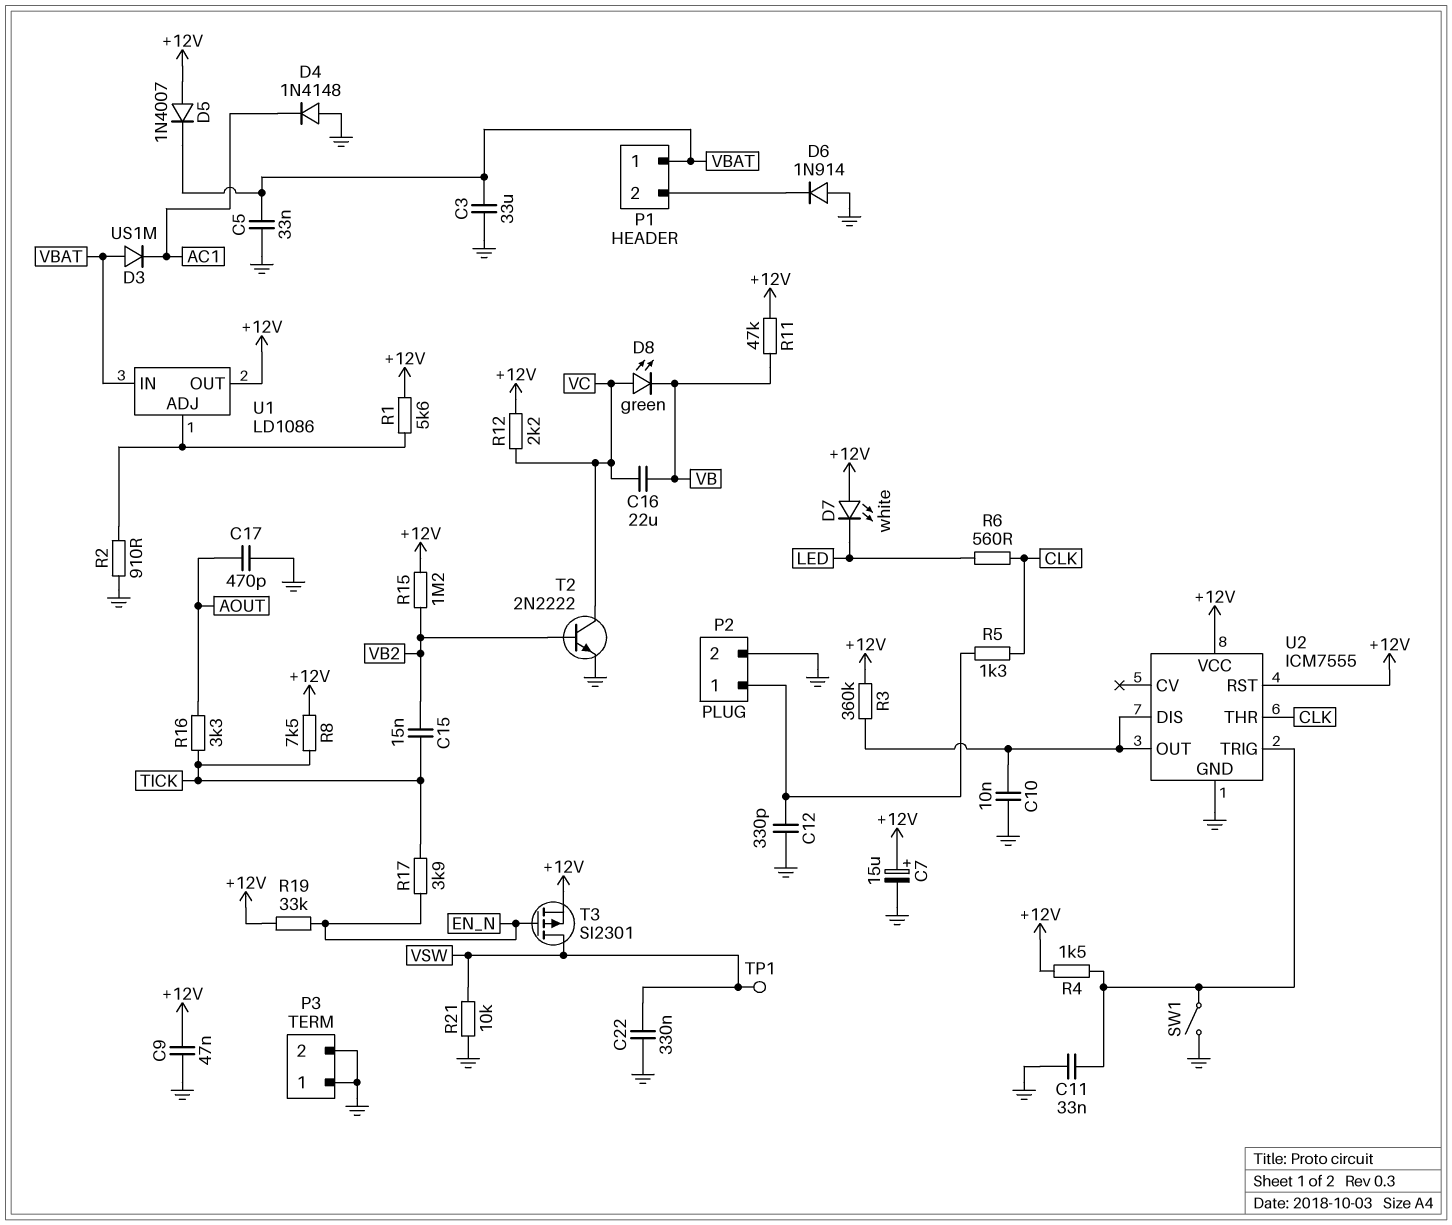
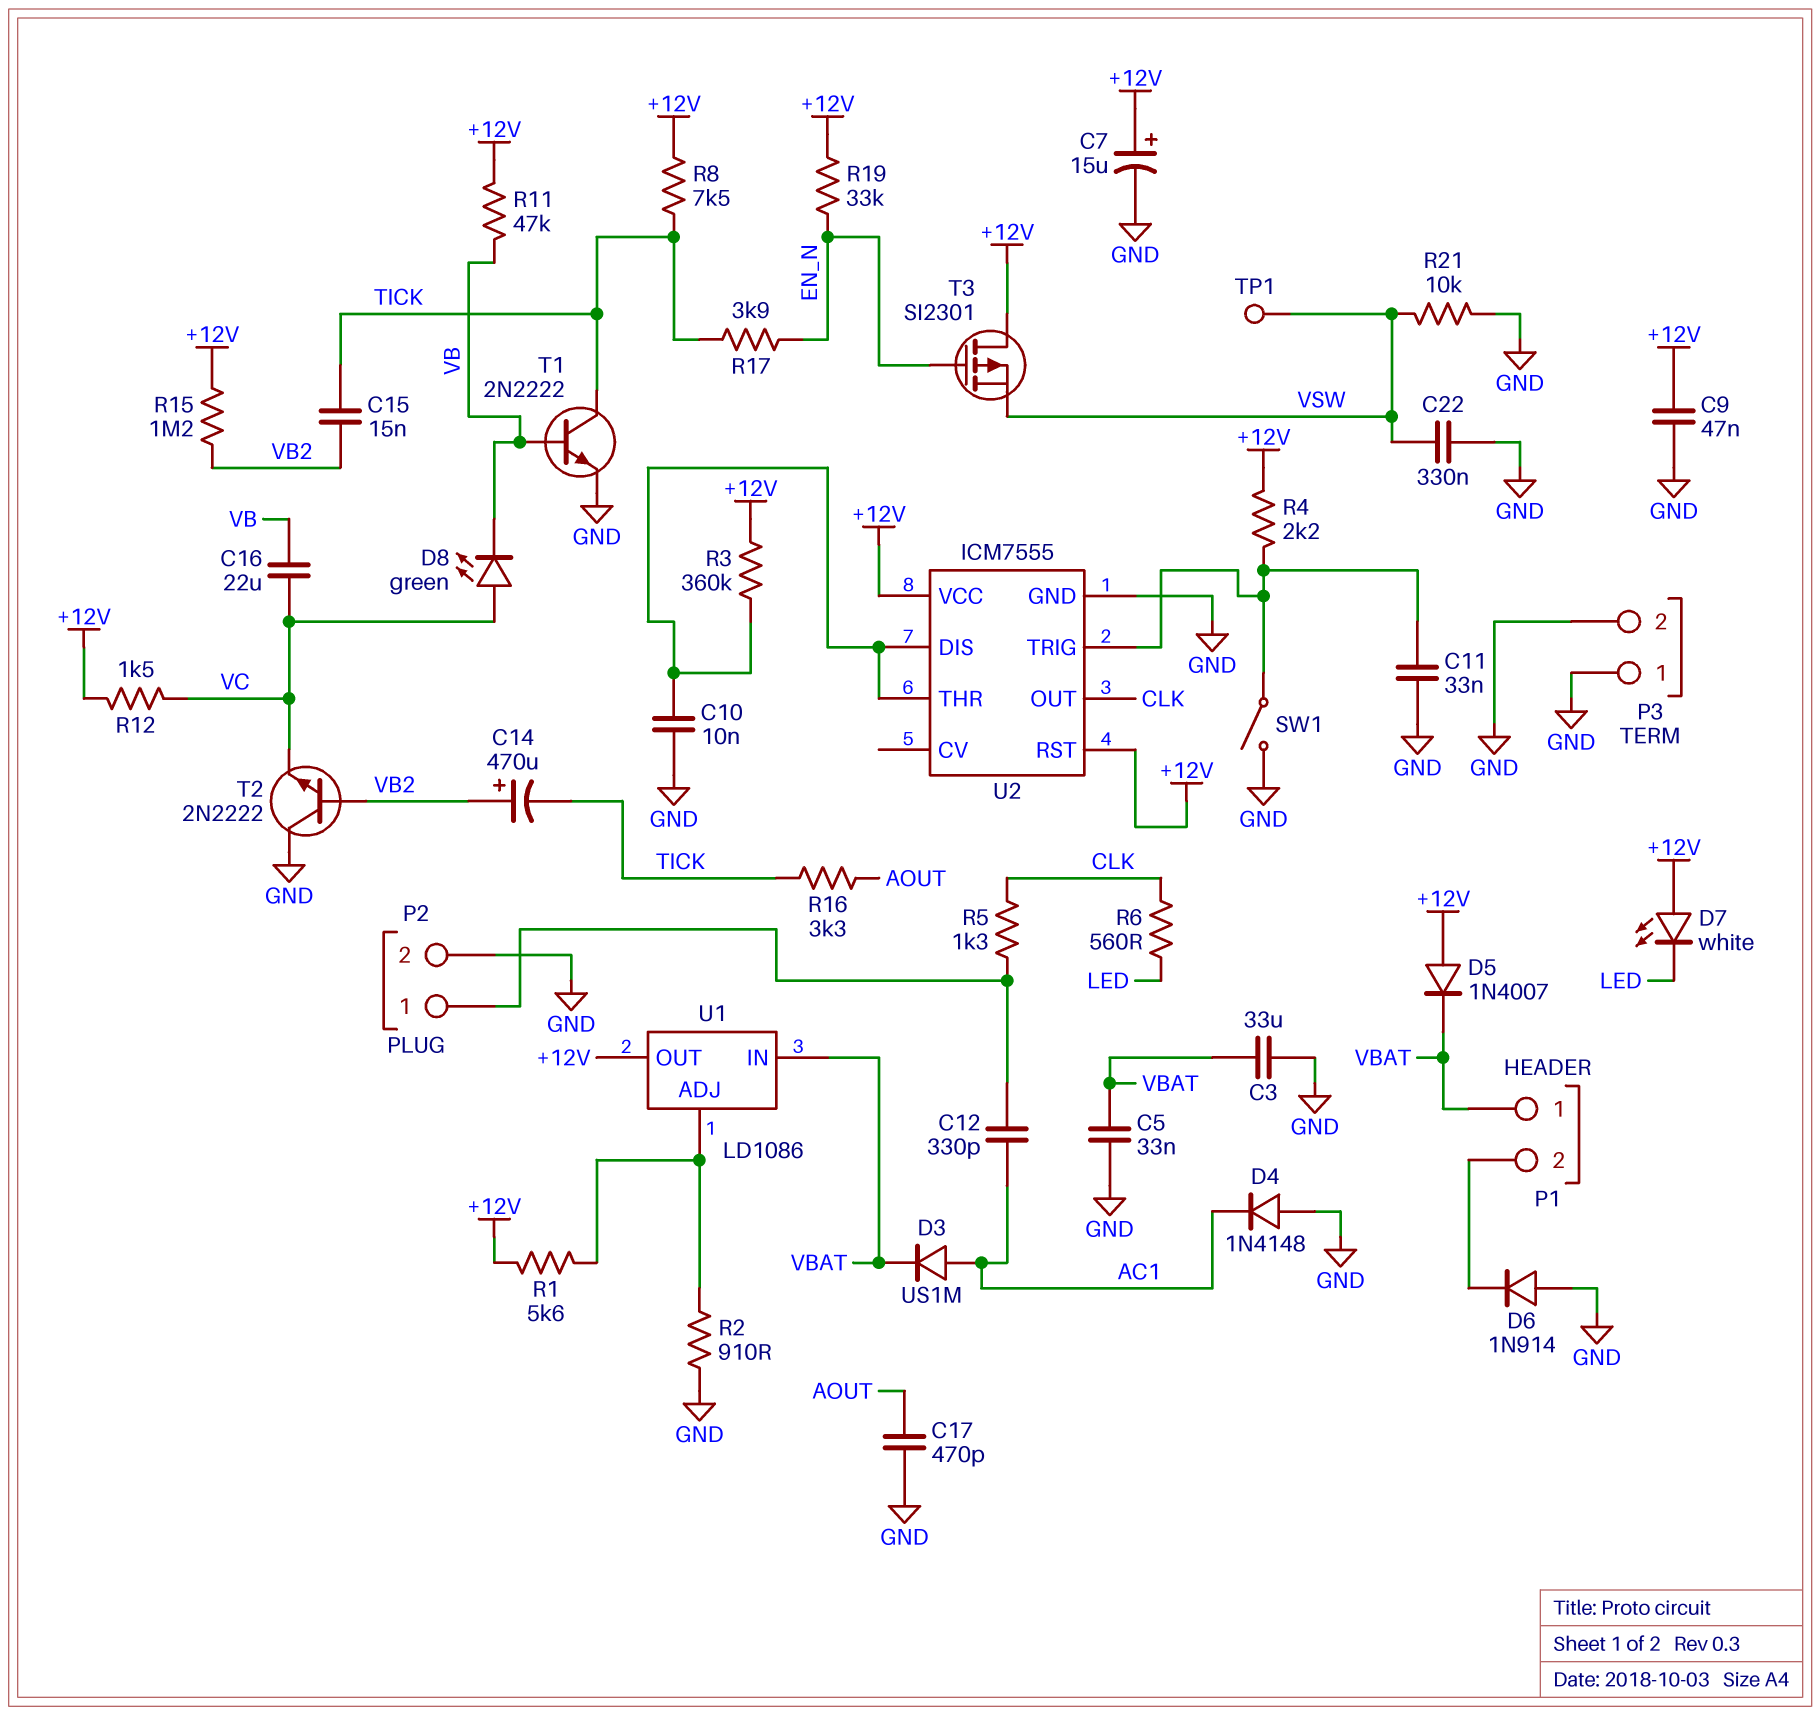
C12: 330pF (GND, P2/1) -> 330pF (AC1, P2/1)
C14: none -> 470uF (plus VB2, minus TICK)
D3: diode US1M (A VBAT, K AC1) -> diode US1M (A AC1, K VBAT)
R4: 1.5k (+12V, U2/TRIG) -> 2.2k (+12V, U2/TRIG)
R12: 2.2k (+12V, VC) -> 1.5k (+12V, VC)
T1: none -> NPN 2N2222 (B VB, C TICK, E GND)
T2: NPN 2N2222 (B VB2, C VC, E GND) -> NPN 2N2222 (B VB2, C GND, E VC)
T3: PMOS SI2301 (G EN_N, D VSW, S +12V) -> PMOS SI2301 (G EN_N, D +12V, S VSW)
U2 pin OUT: U2/DIS -> CLK
U2 pin THR: CLK -> U2/DIS

